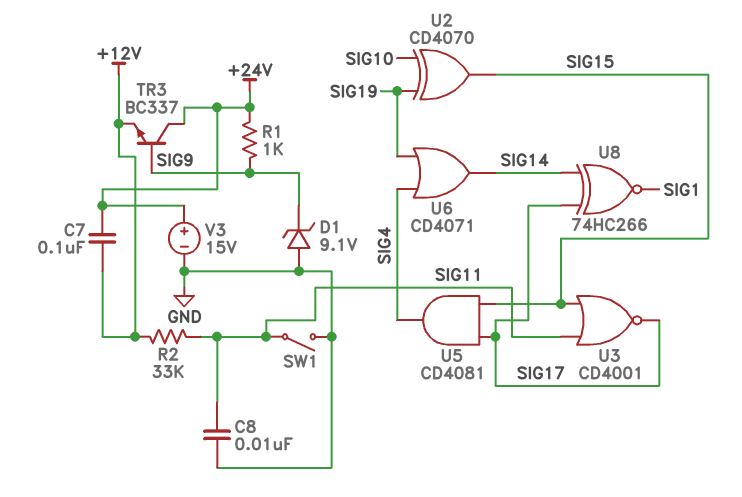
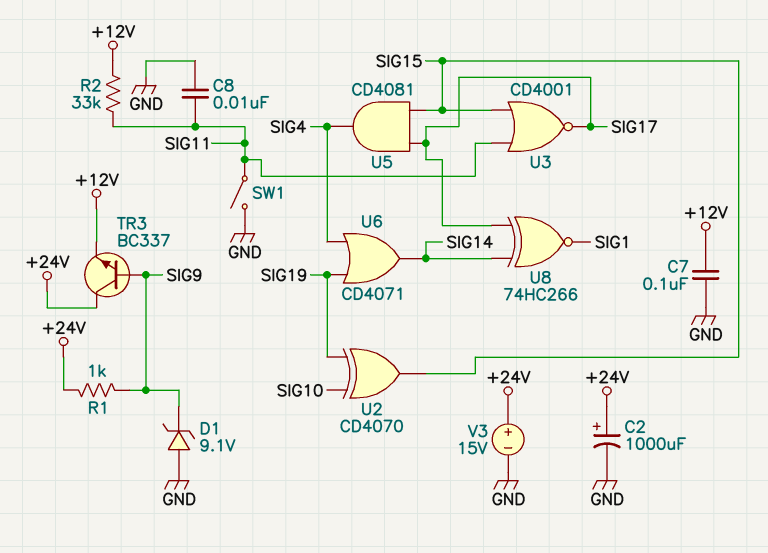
C2: none -> 1000uF (plus +24V, minus GND)
C7: 100nF (+12V, +24V) -> 100nF (+12V, GND)

